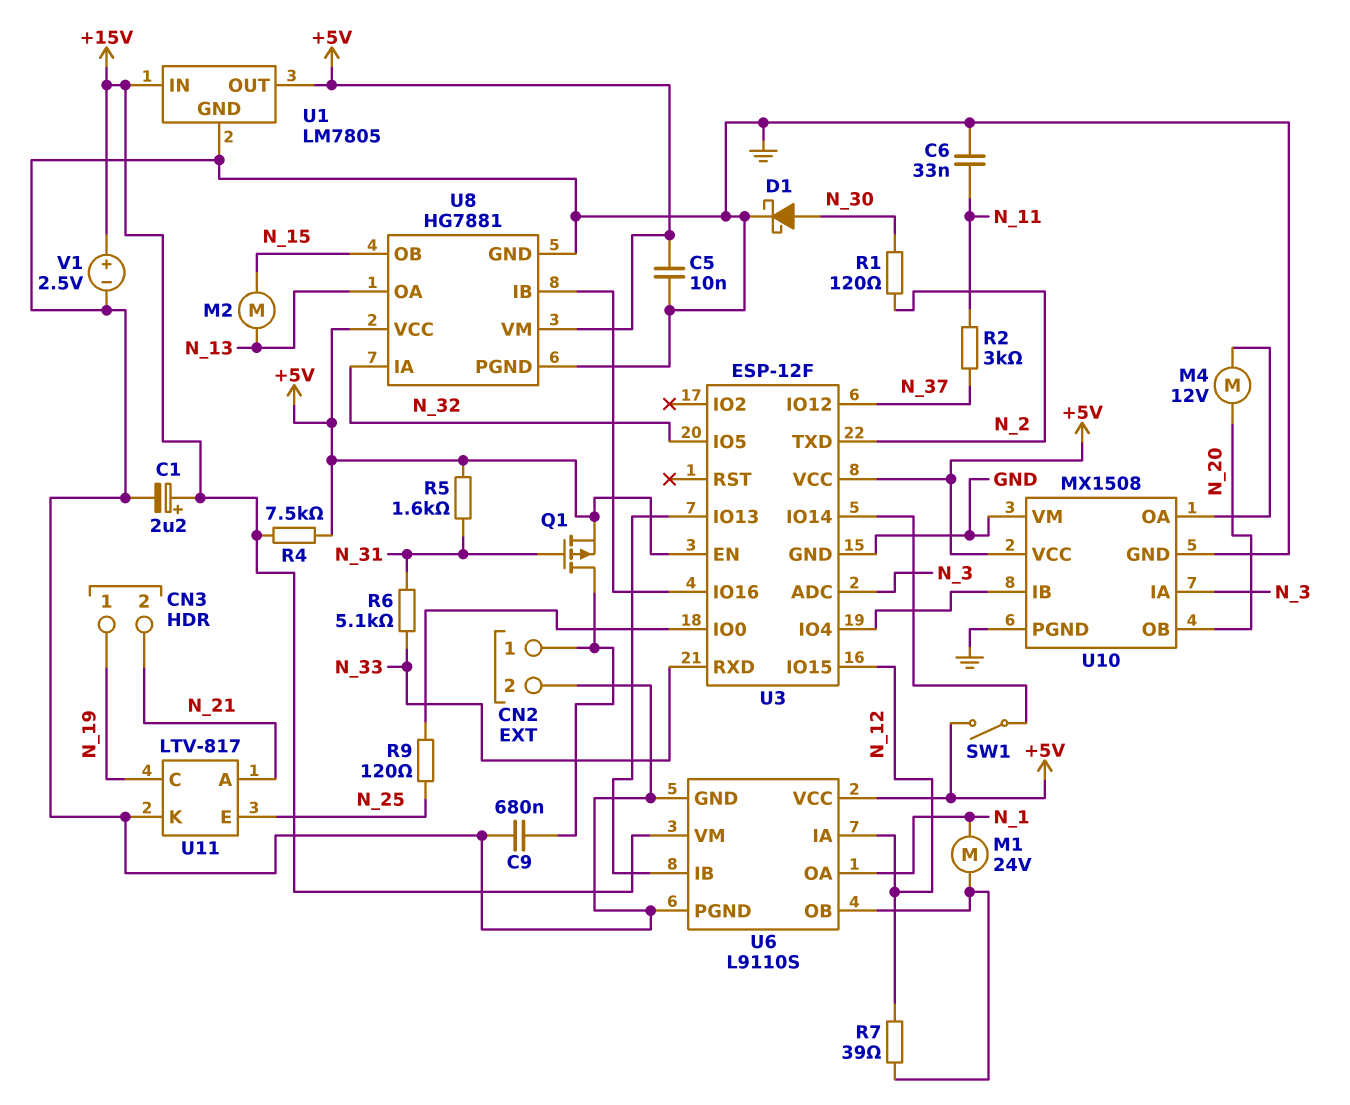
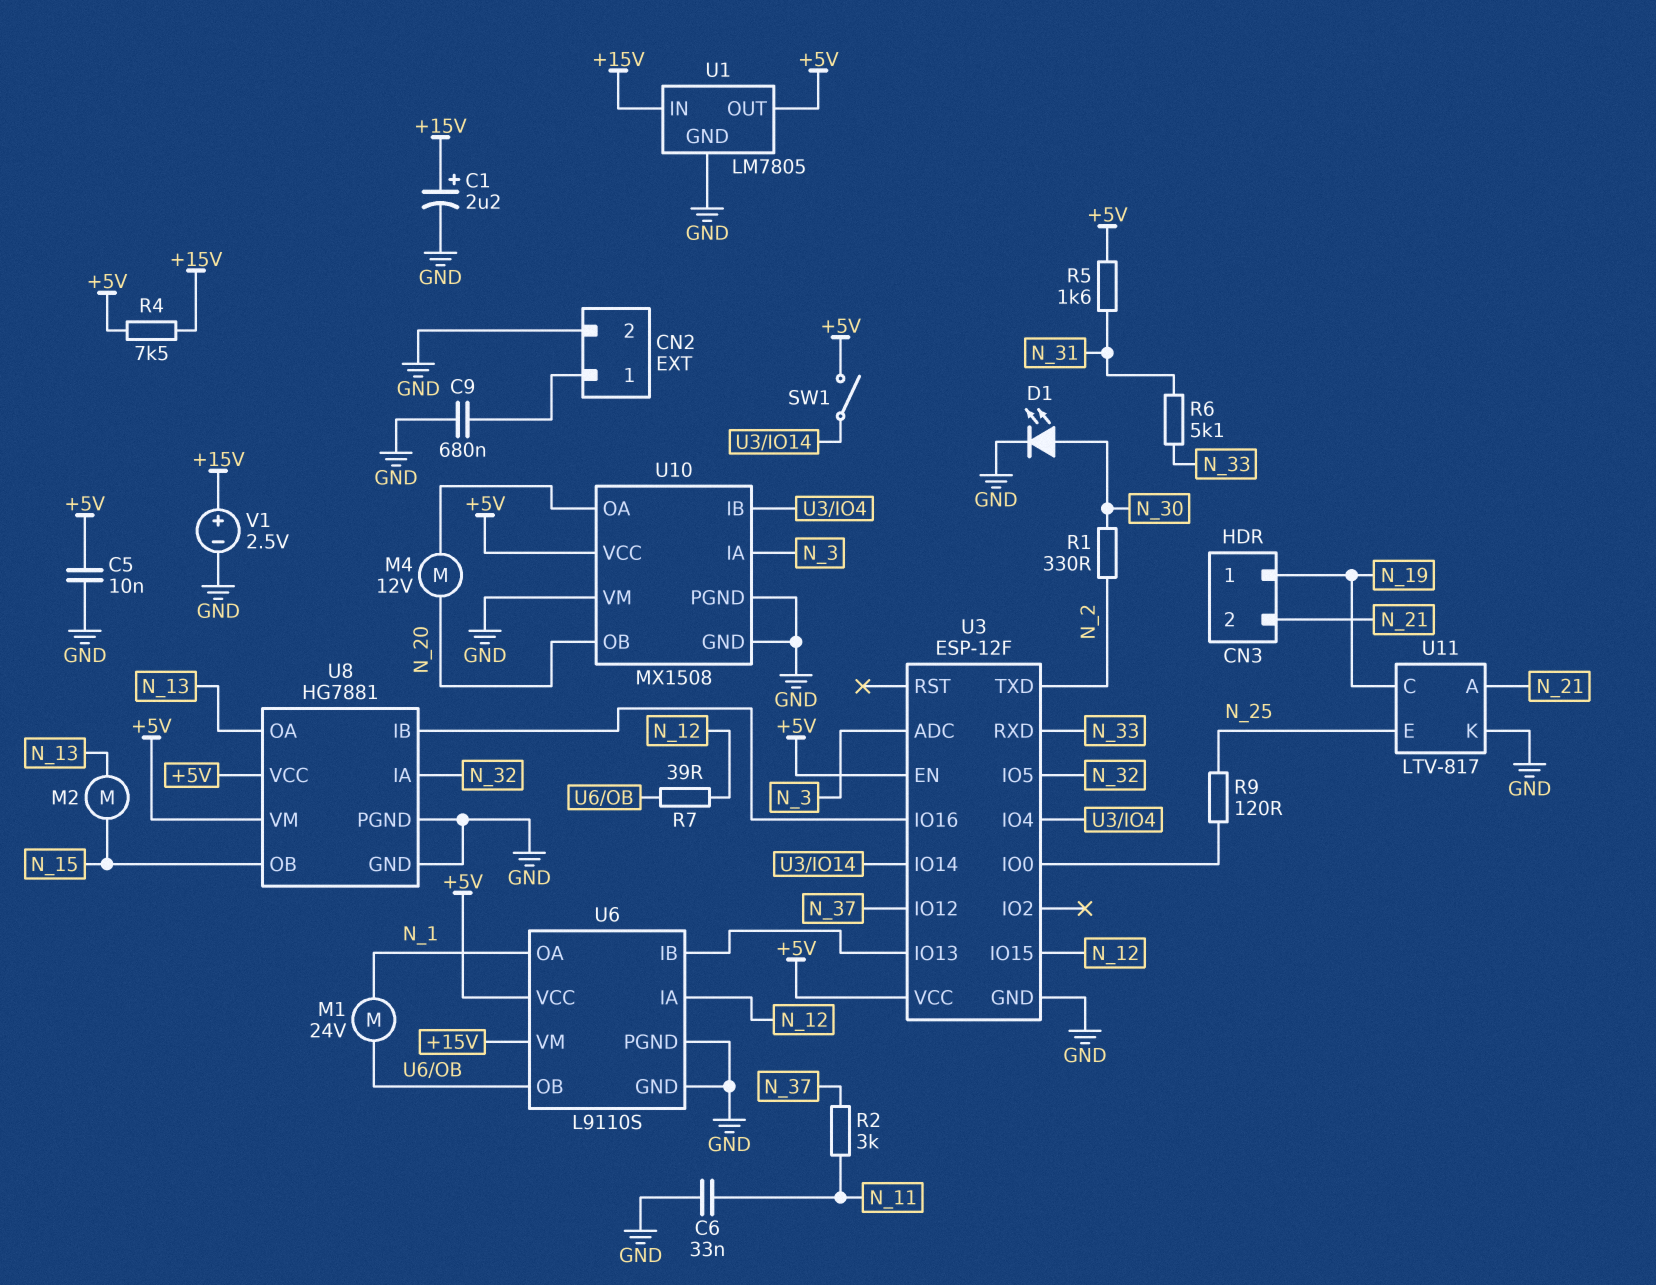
D1: schottky (A N_30, K GND) -> LED (A N_30, K GND)
Q1: PMOS (G N_31, D CN2/1, S +5V) -> none
R1: 120 (N_2, N_30) -> 330 (N_2, N_30)

